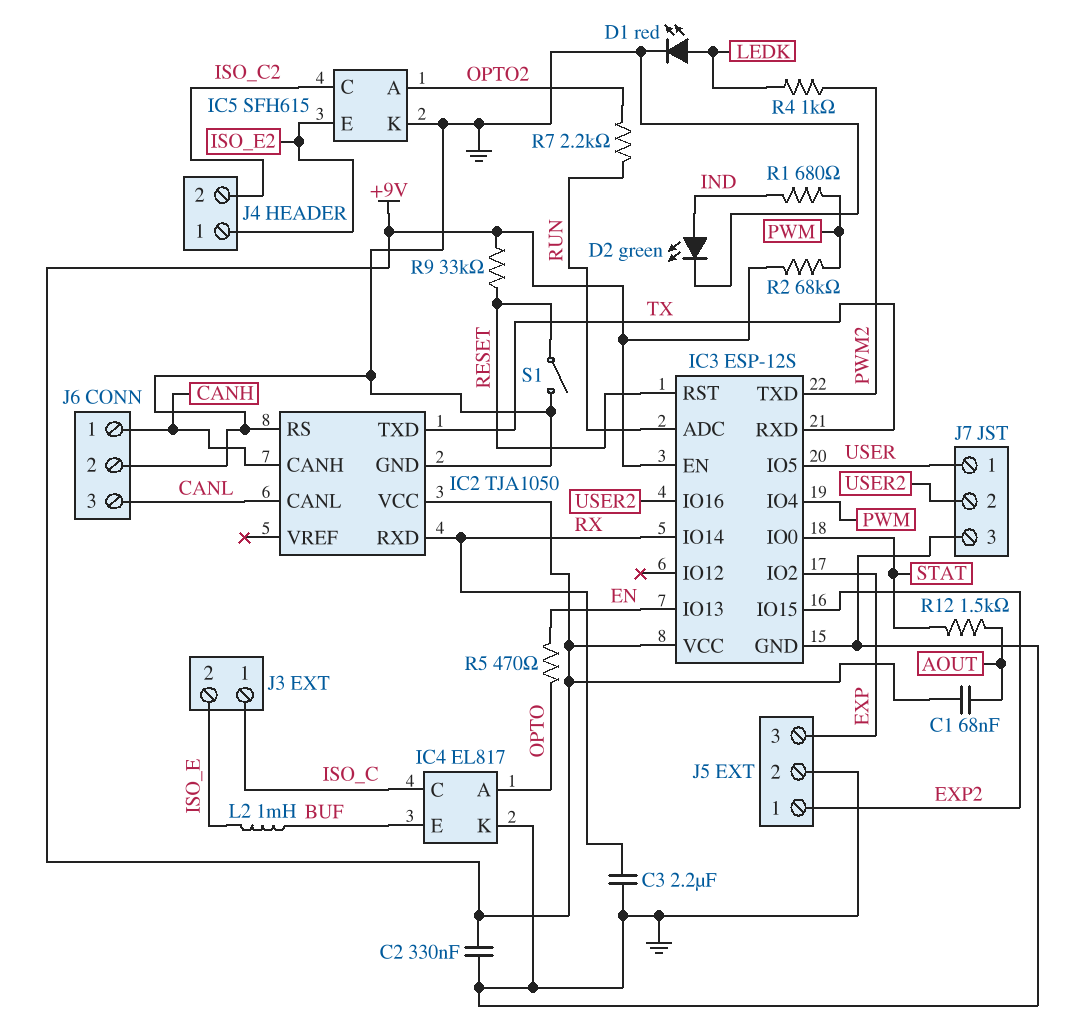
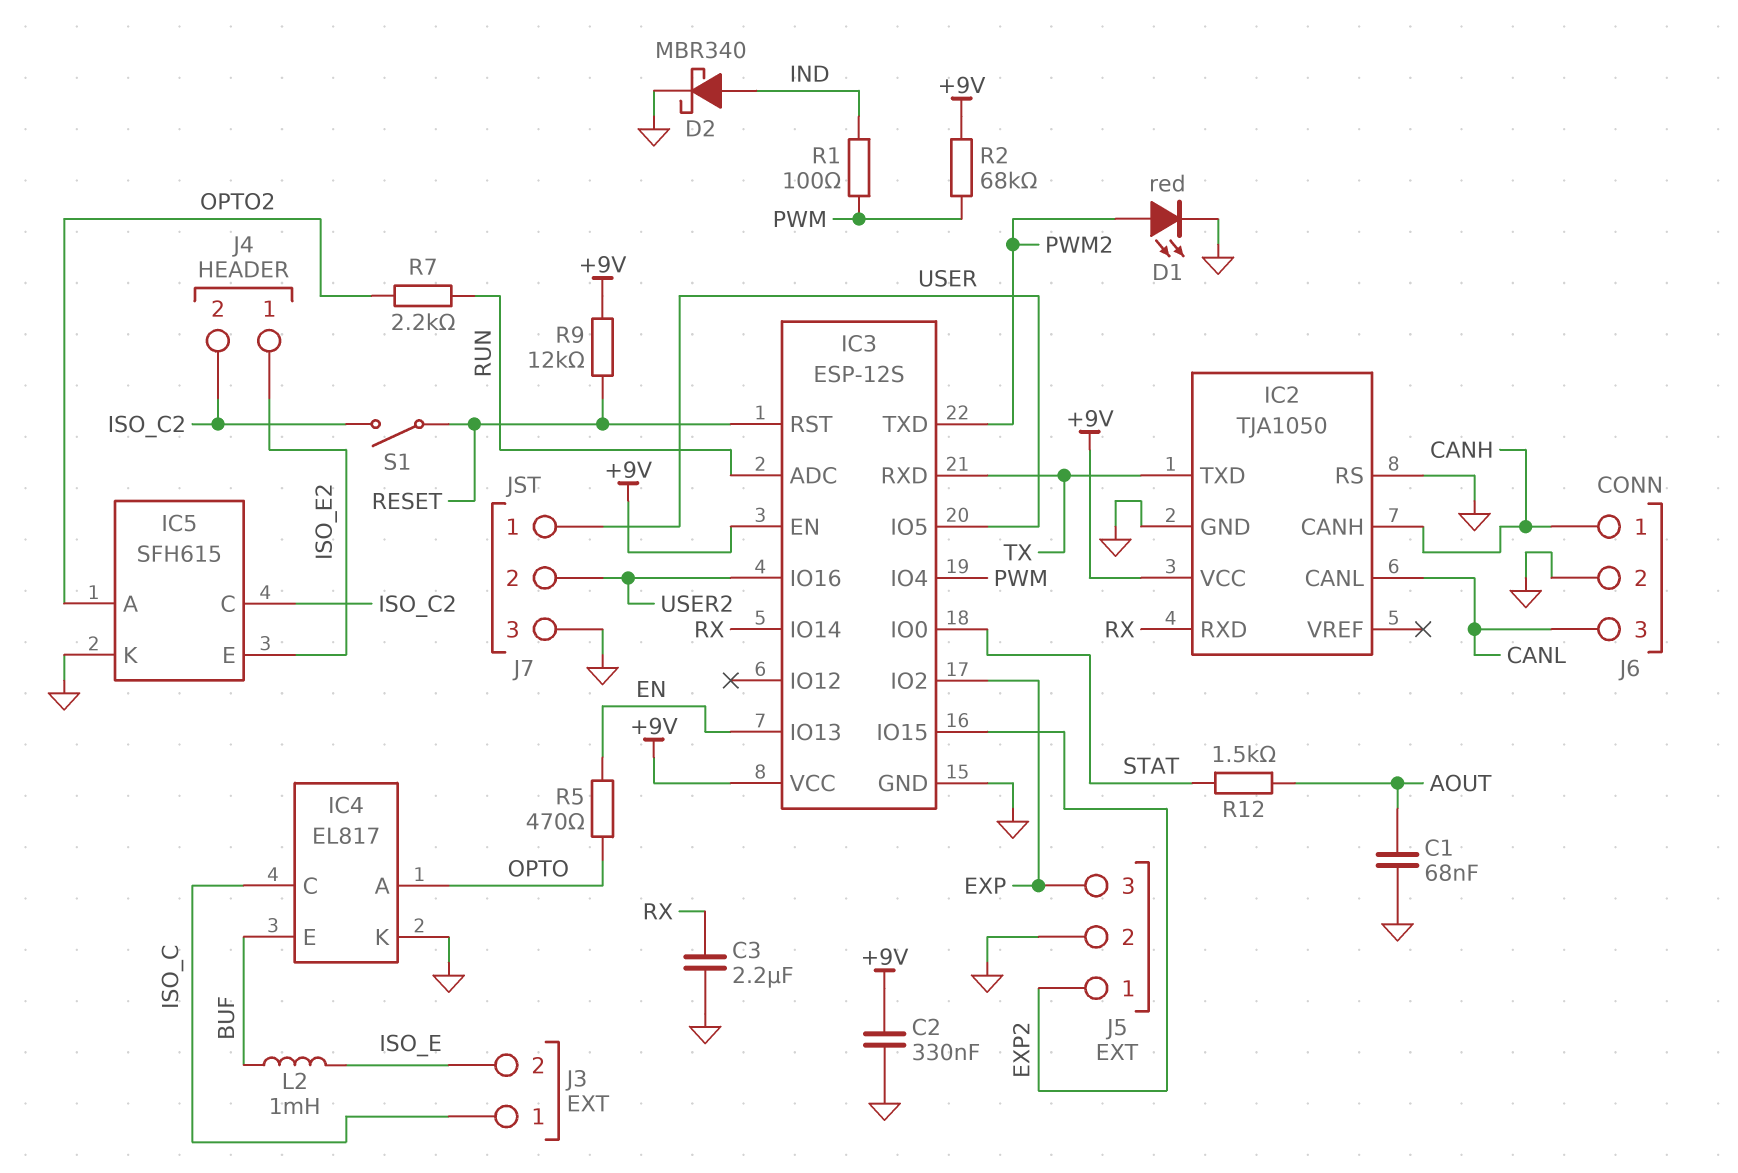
C1: 68nF (+9V, AOUT) -> 68nF (AOUT, GND)
D1: LED red (A LEDK, K GND) -> LED red (A PWM2, K GND)
D2: LED green (A IND, K GND) -> schottky MBR340 (A IND, K GND)
R1: 680 (IND, PWM) -> 100 (IND, PWM)
R4: 1k (LEDK, PWM2) -> none
R9: 33k (+9V, RESET) -> 12k (+9V, RESET)
S1: switch (GND, RESET) -> switch (ISO_C2, RESET)

